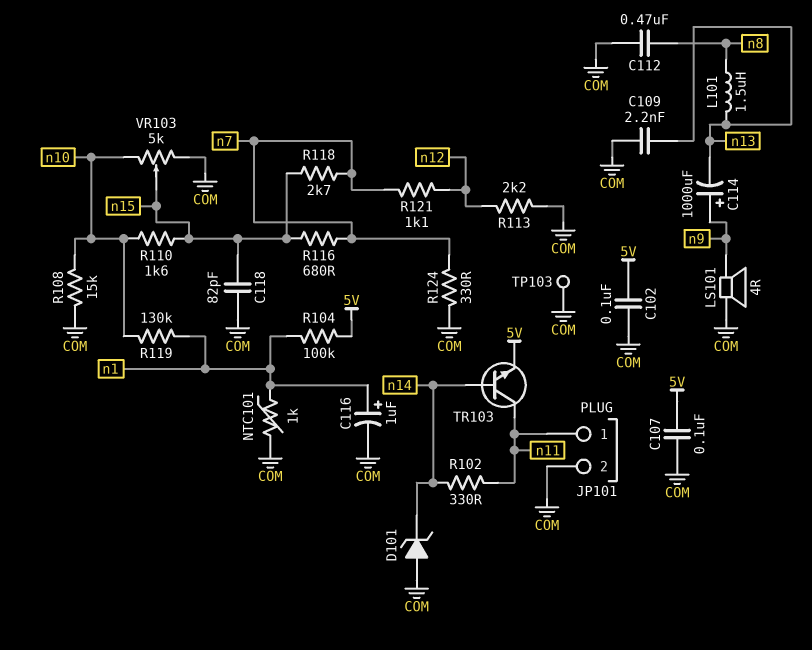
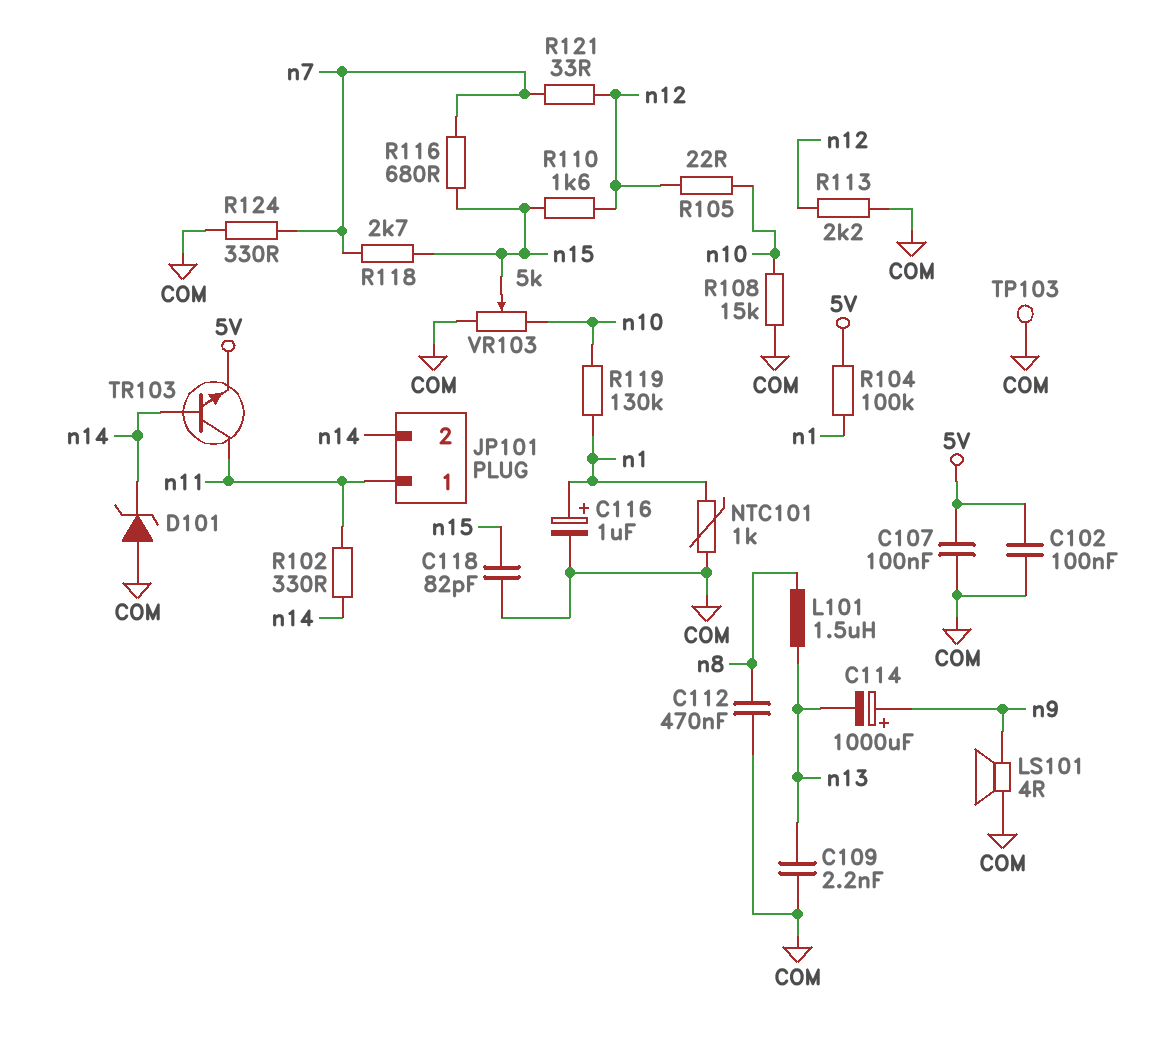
JP101 pin 2: COM -> n14
R105: none -> 22 (n10, n12)
R110: 1.6k (n10, n15) -> 1.6k (n12, n15)
R121: 1.1k (n7, n12) -> 33 (n7, n12)

